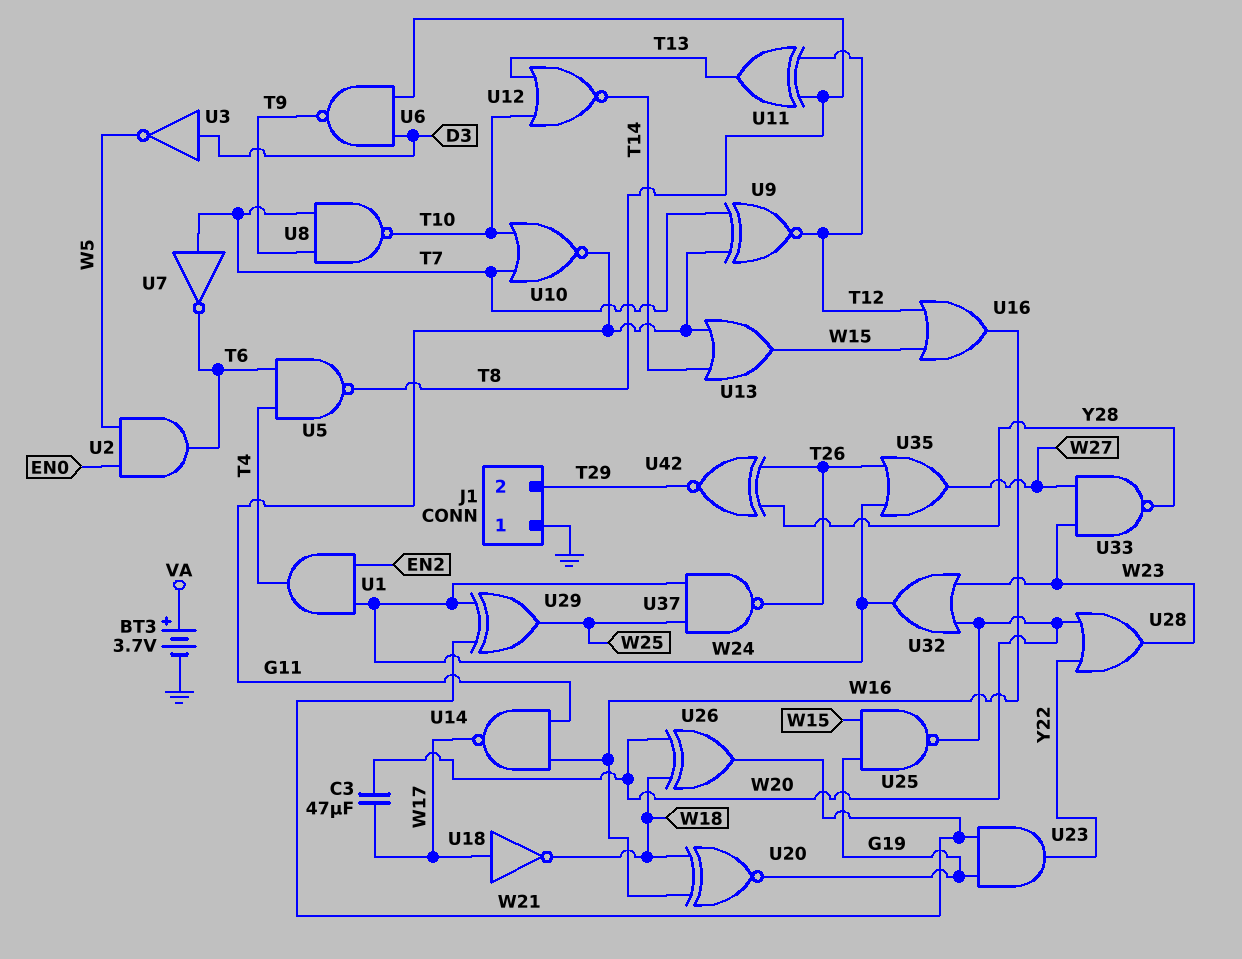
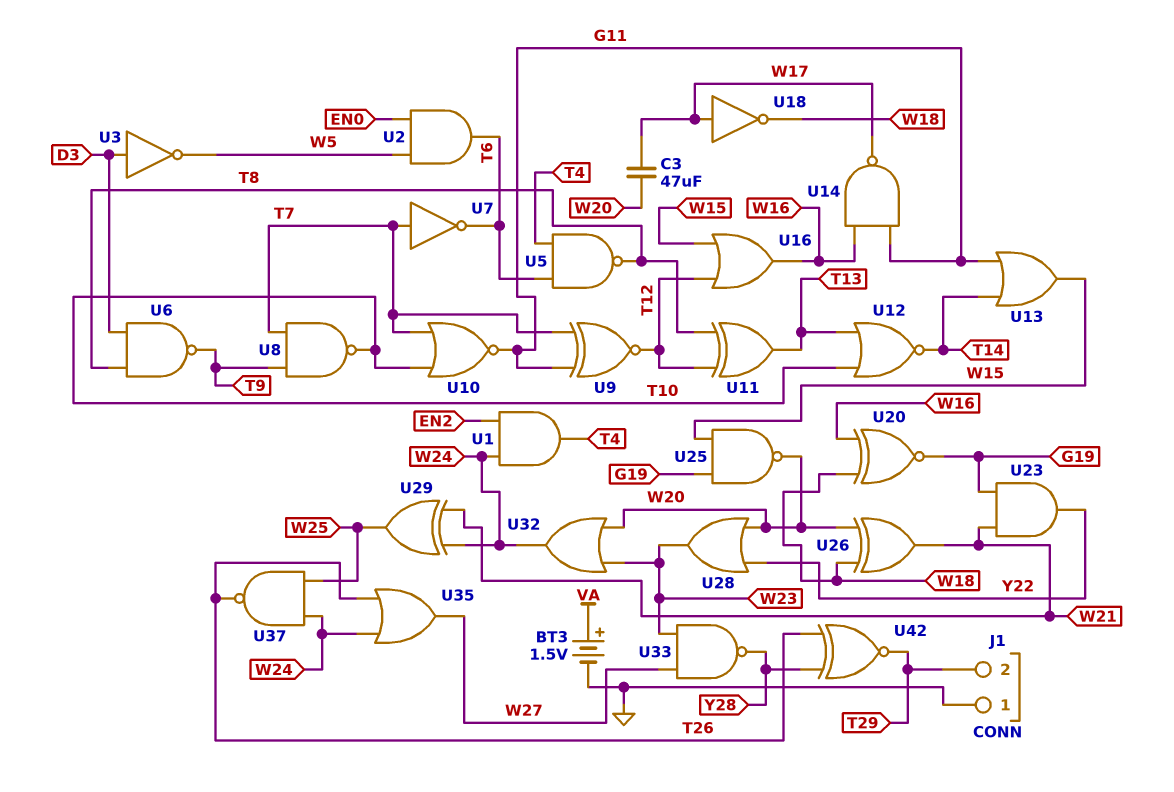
BT3: 3.7V (plus VA, minus GND) -> 1.5V (plus VA, minus GND)

